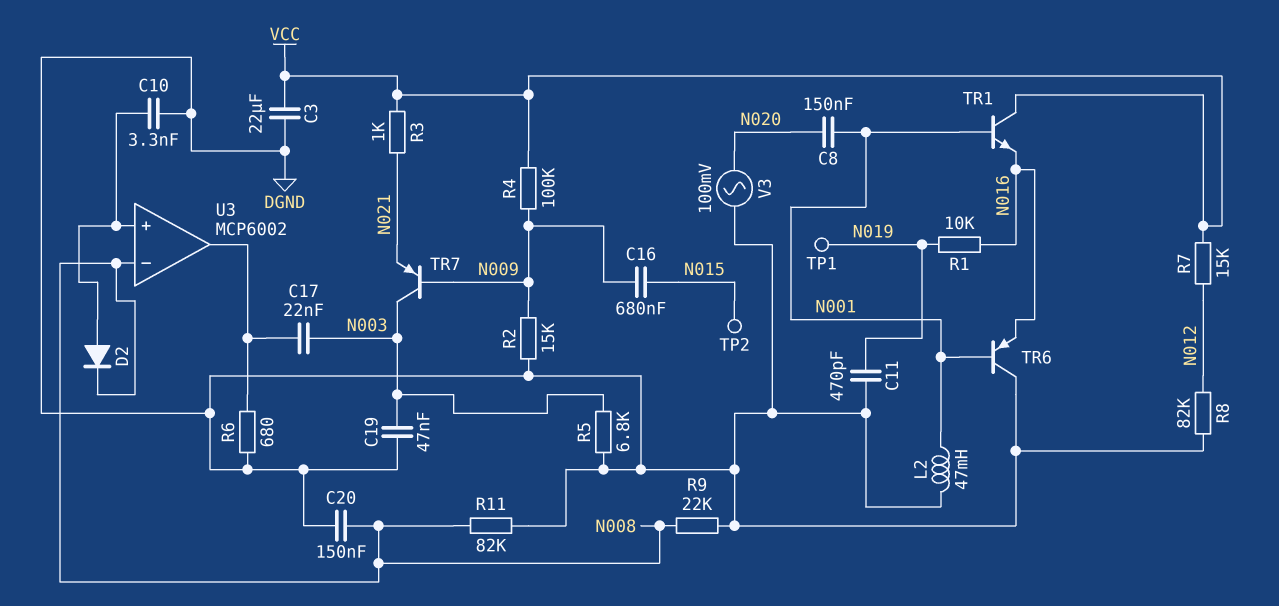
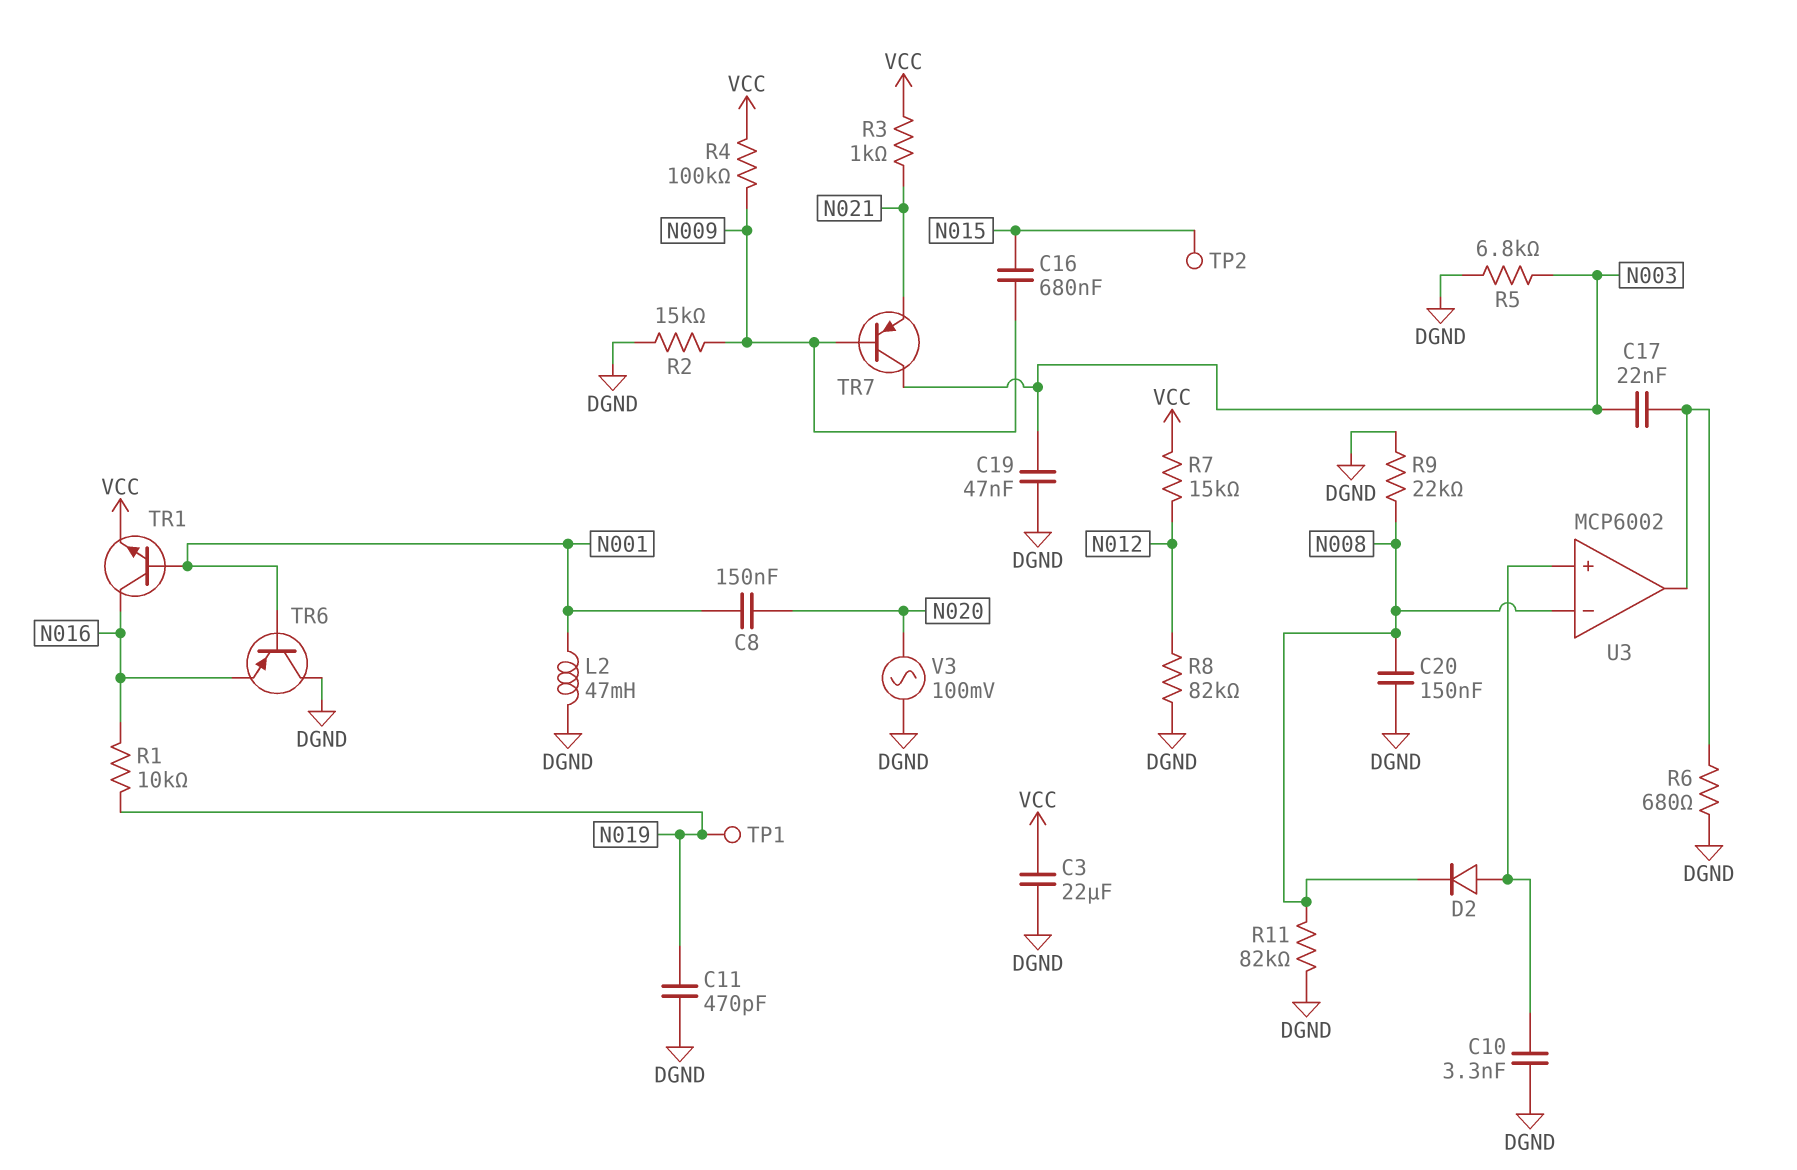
TR1: NPN (B N001, C VCC, E N016) -> NPN (B N001, C N016, E VCC)

